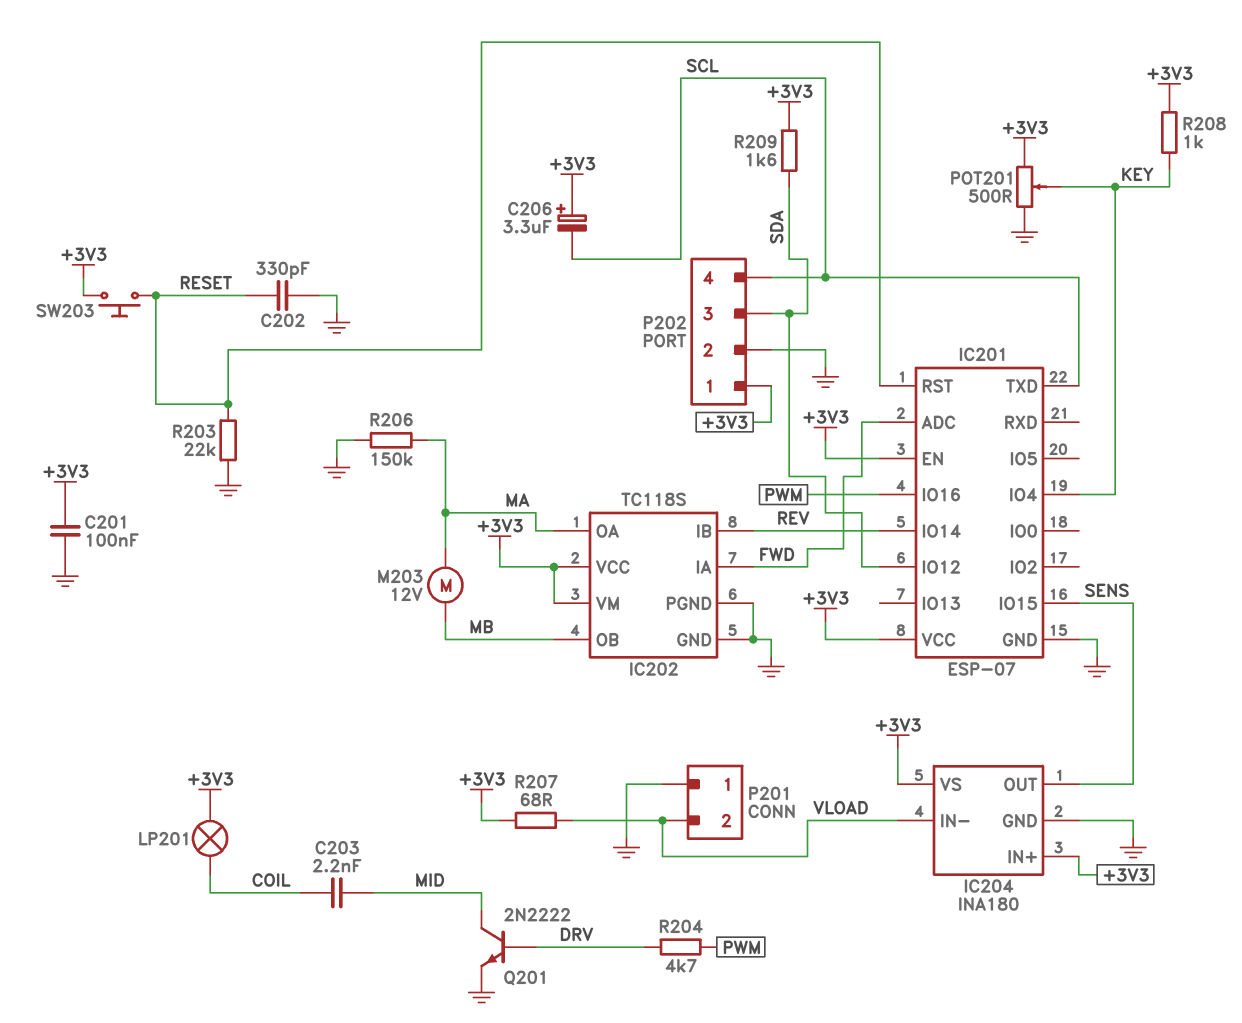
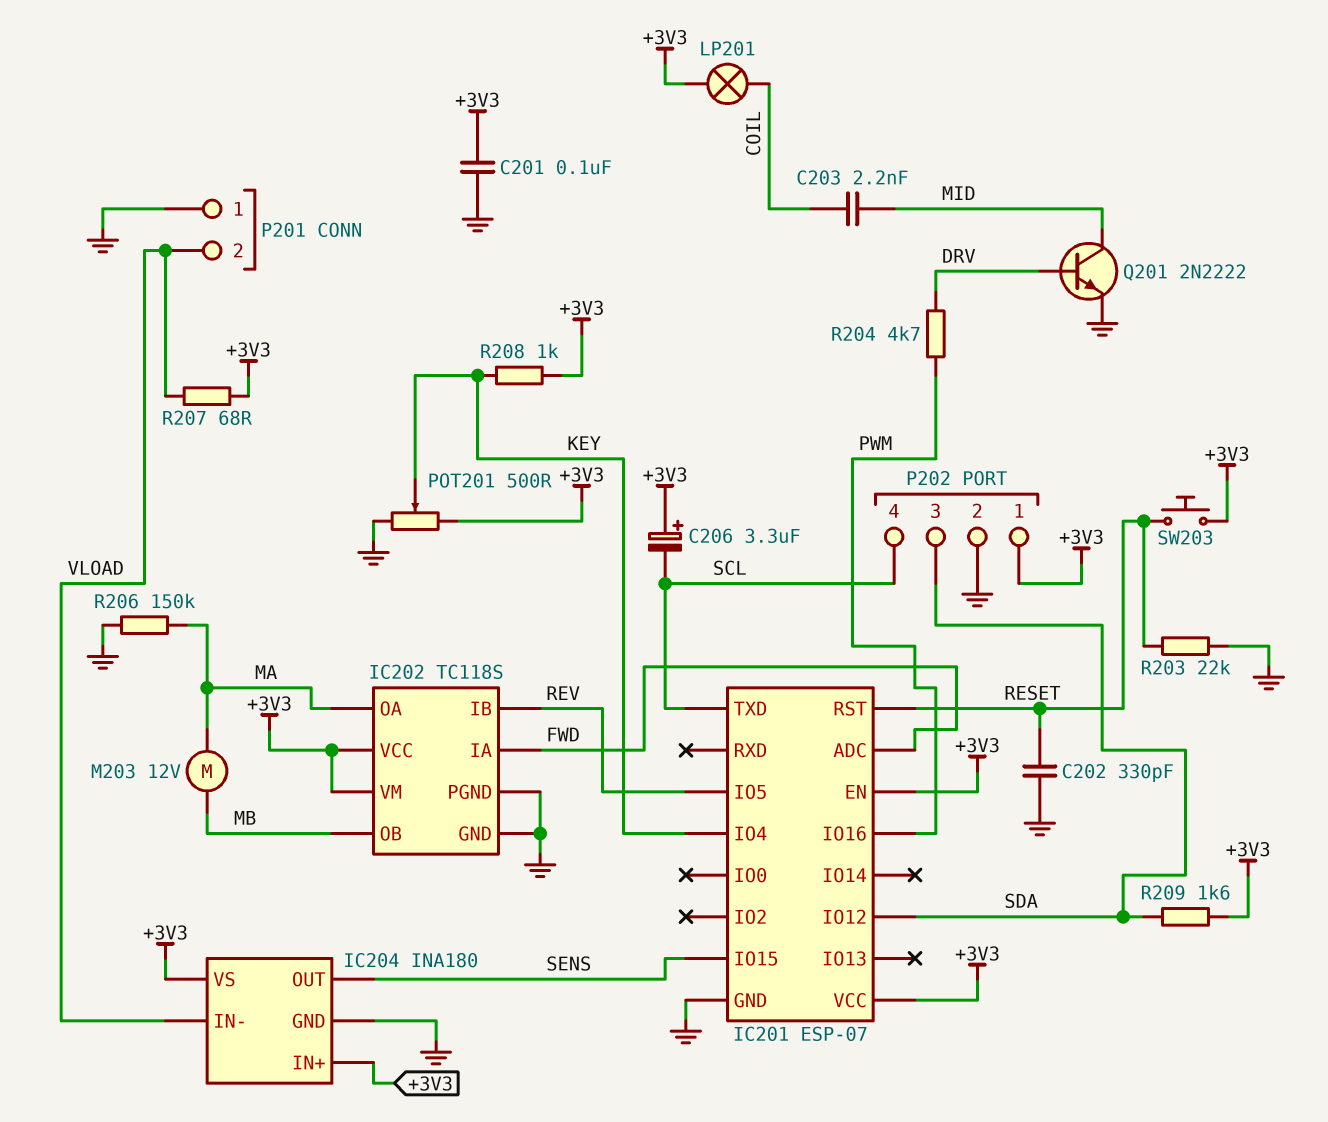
IC201 pin IO5: none -> REV
IC201 pin IO14: REV -> none

